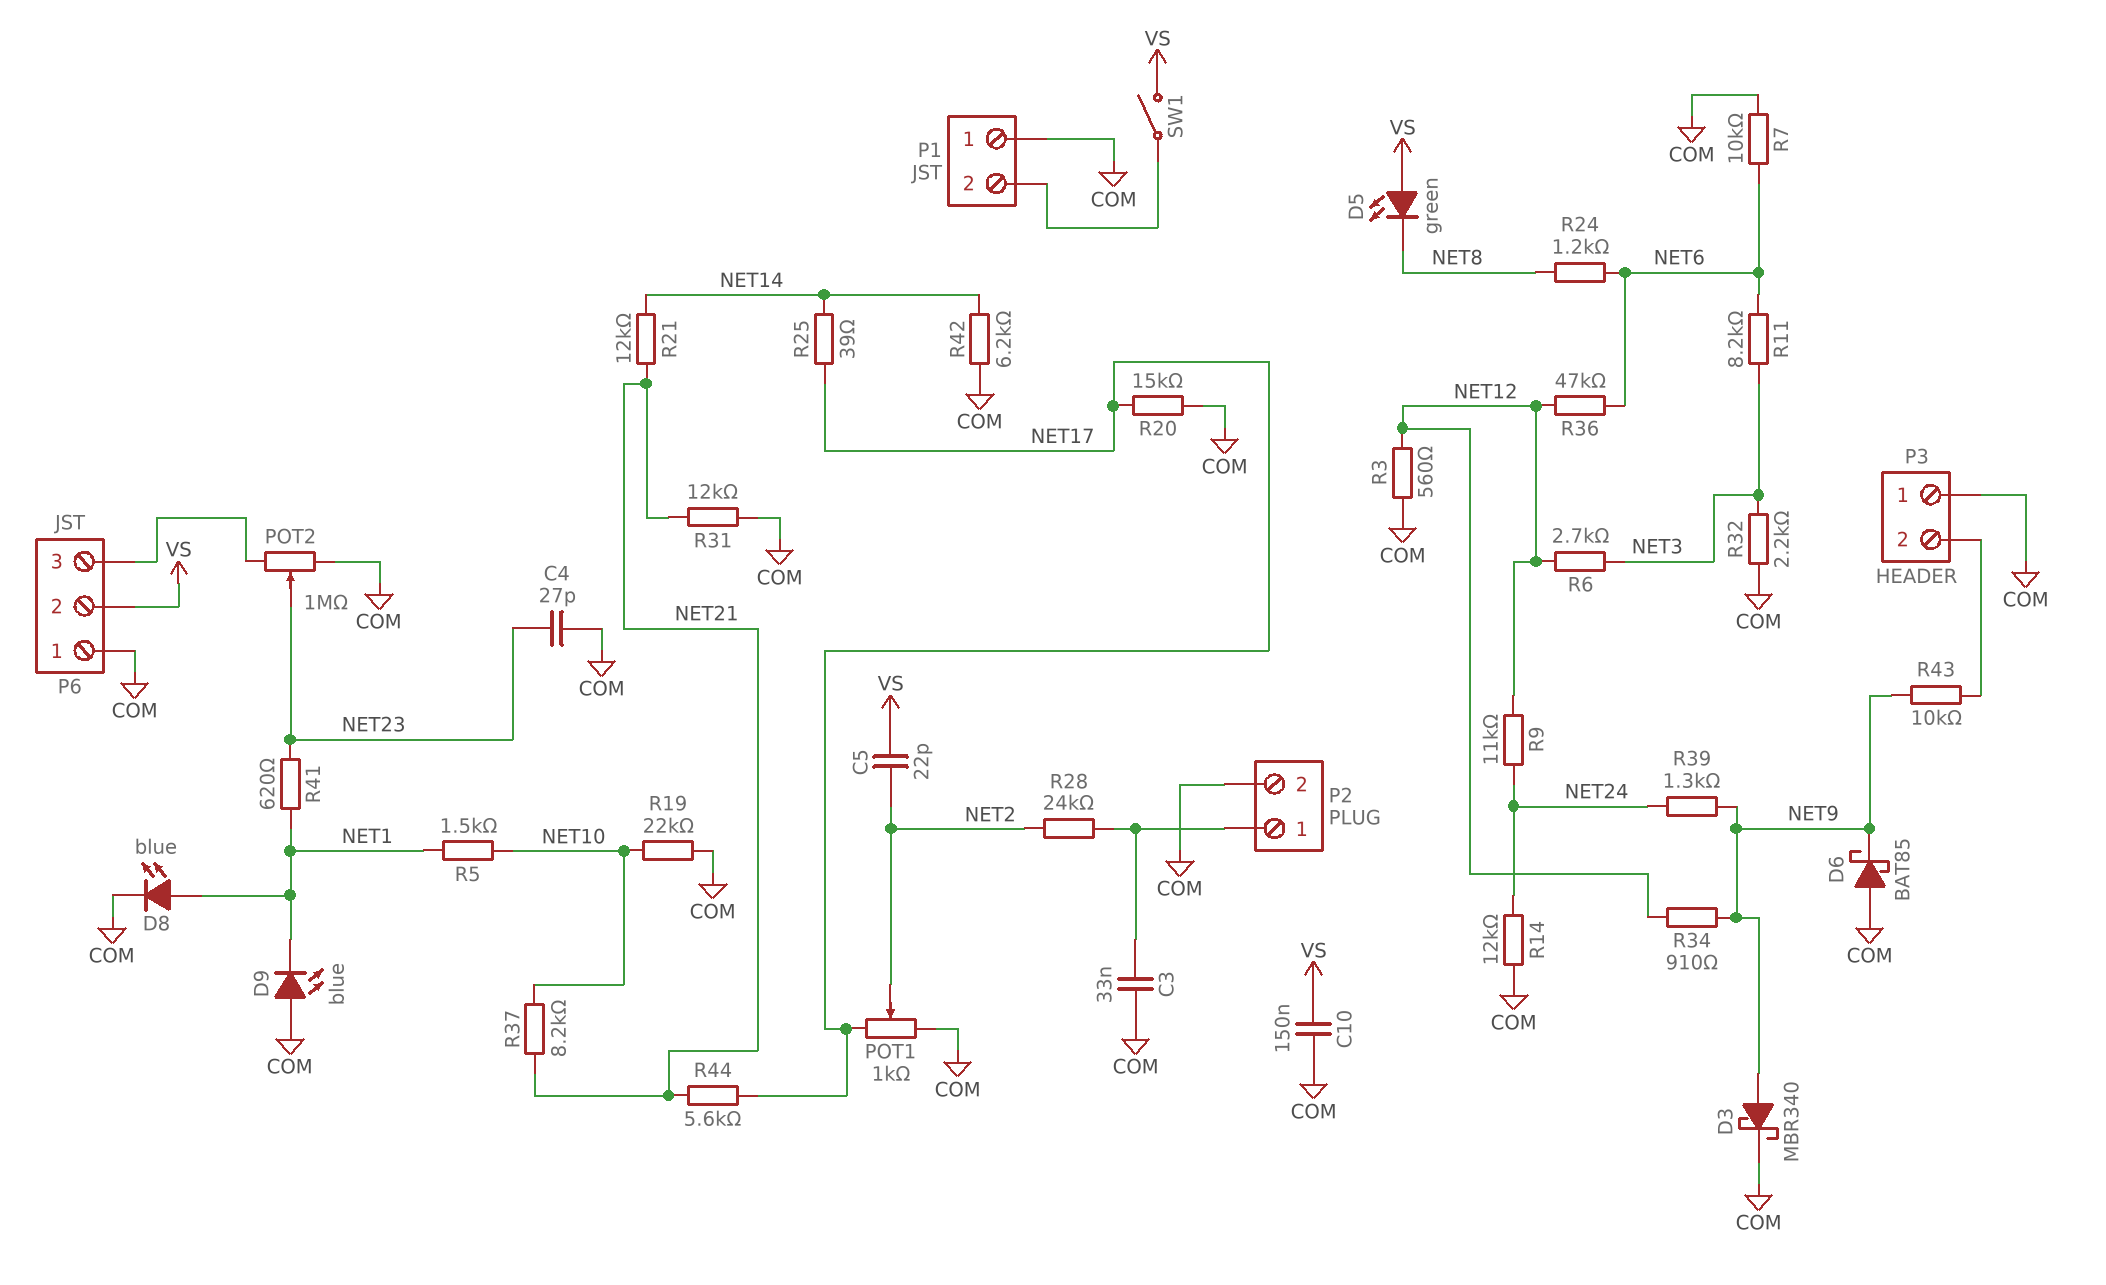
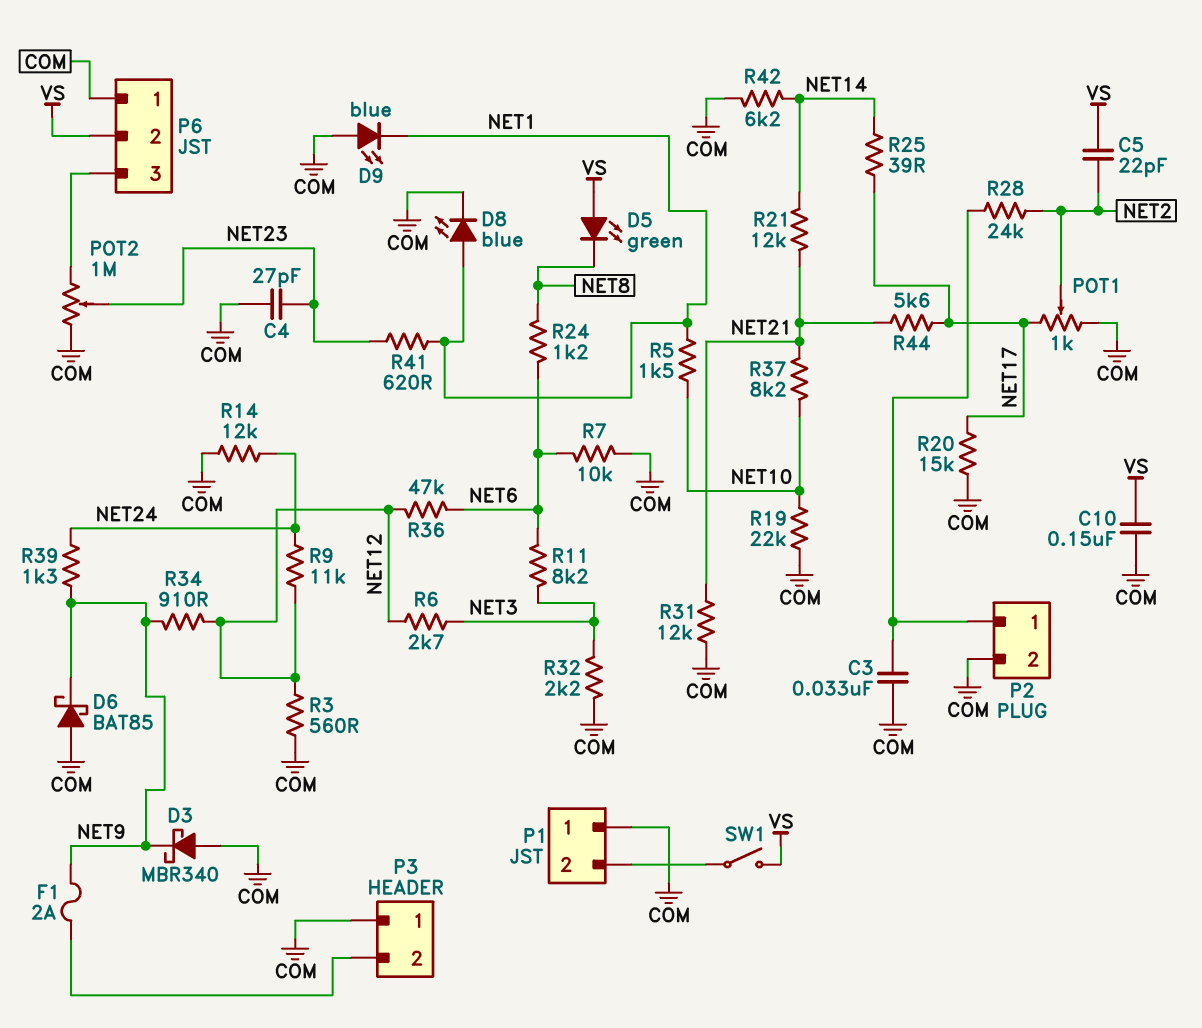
D3: schottky MBR340 (A NET9, K COM) -> schottky MBR340 (A COM, K NET9)
F1: none -> 2A (NET9, P3/2)
R43: 10k (NET9, P3/2) -> none

